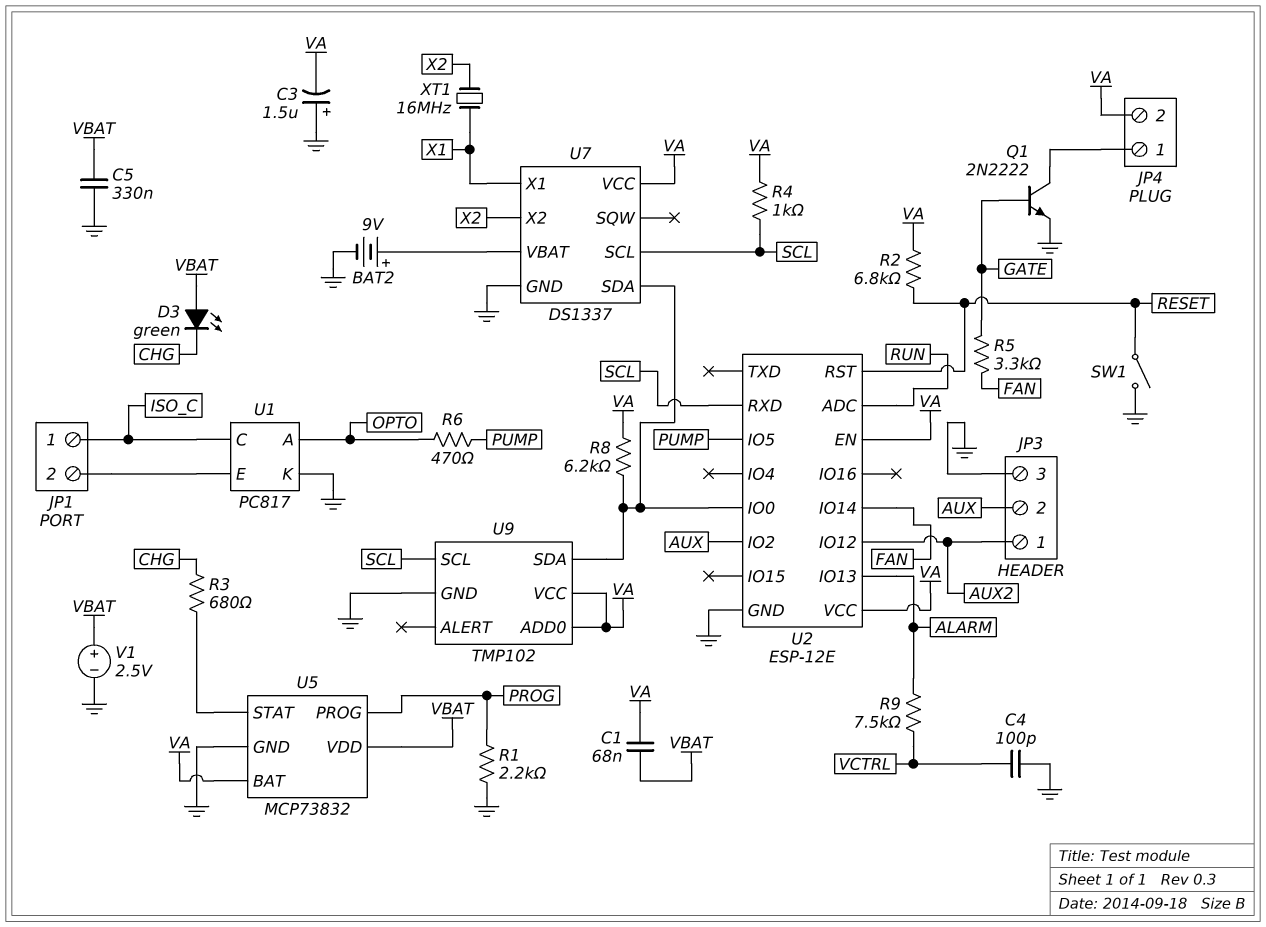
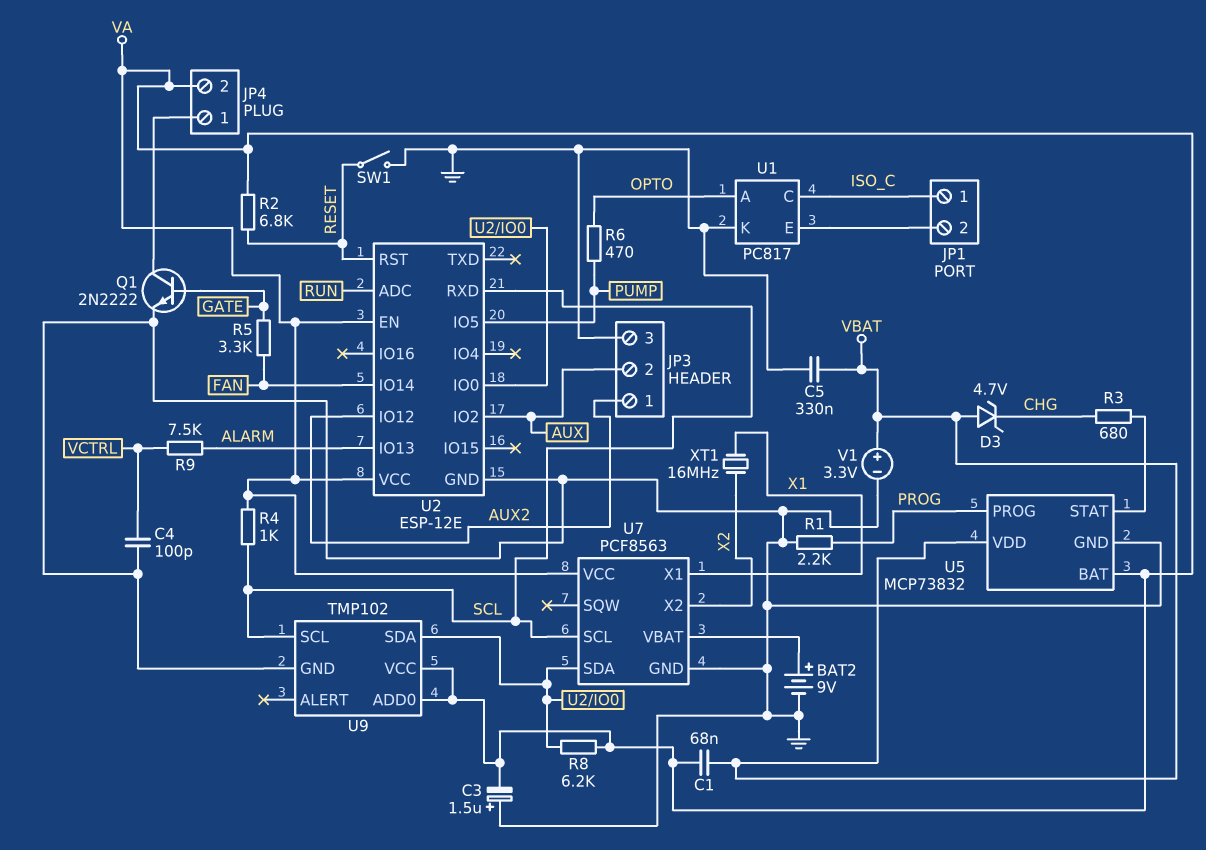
D3: LED green (A VBAT, K CHG) -> zener 4.7V (A VBAT, K CHG)
U7: DS1337 -> PCF8563
V1: 2.5V (plus VBAT, minus GND) -> 3.3V (plus VBAT, minus GND)

